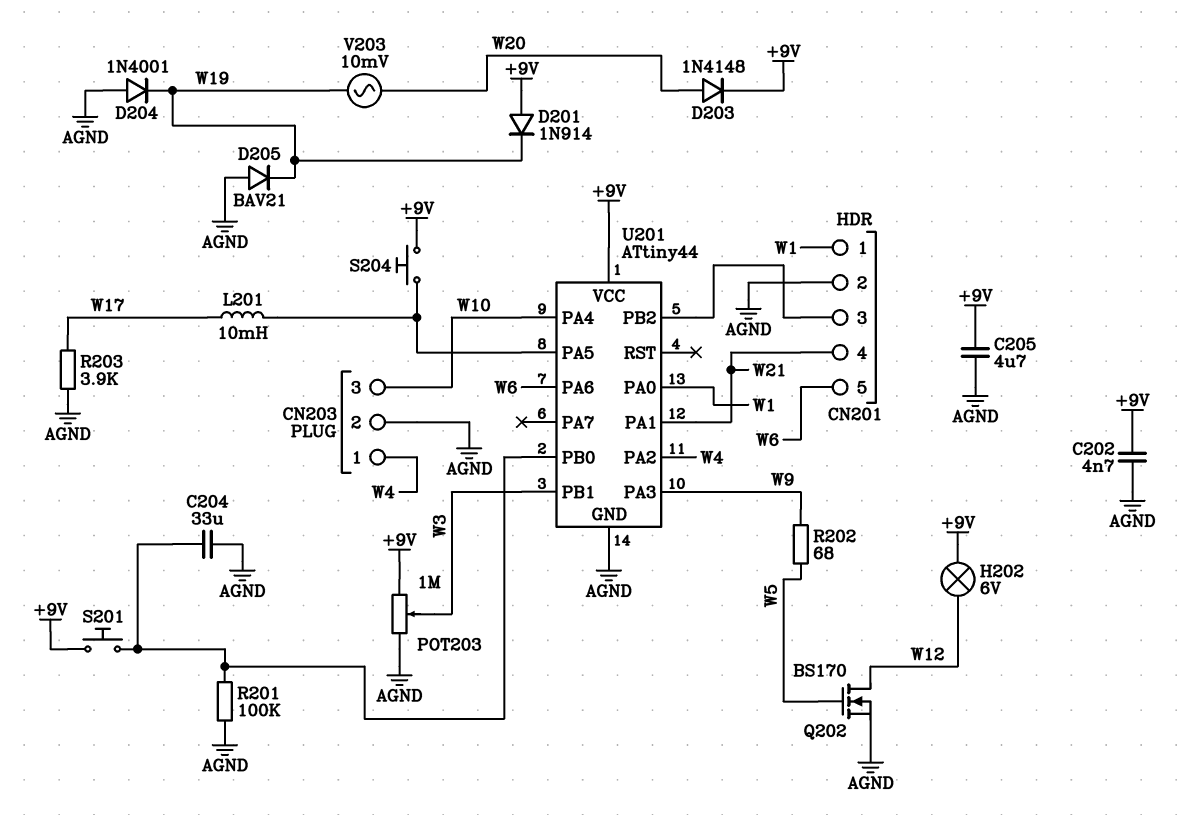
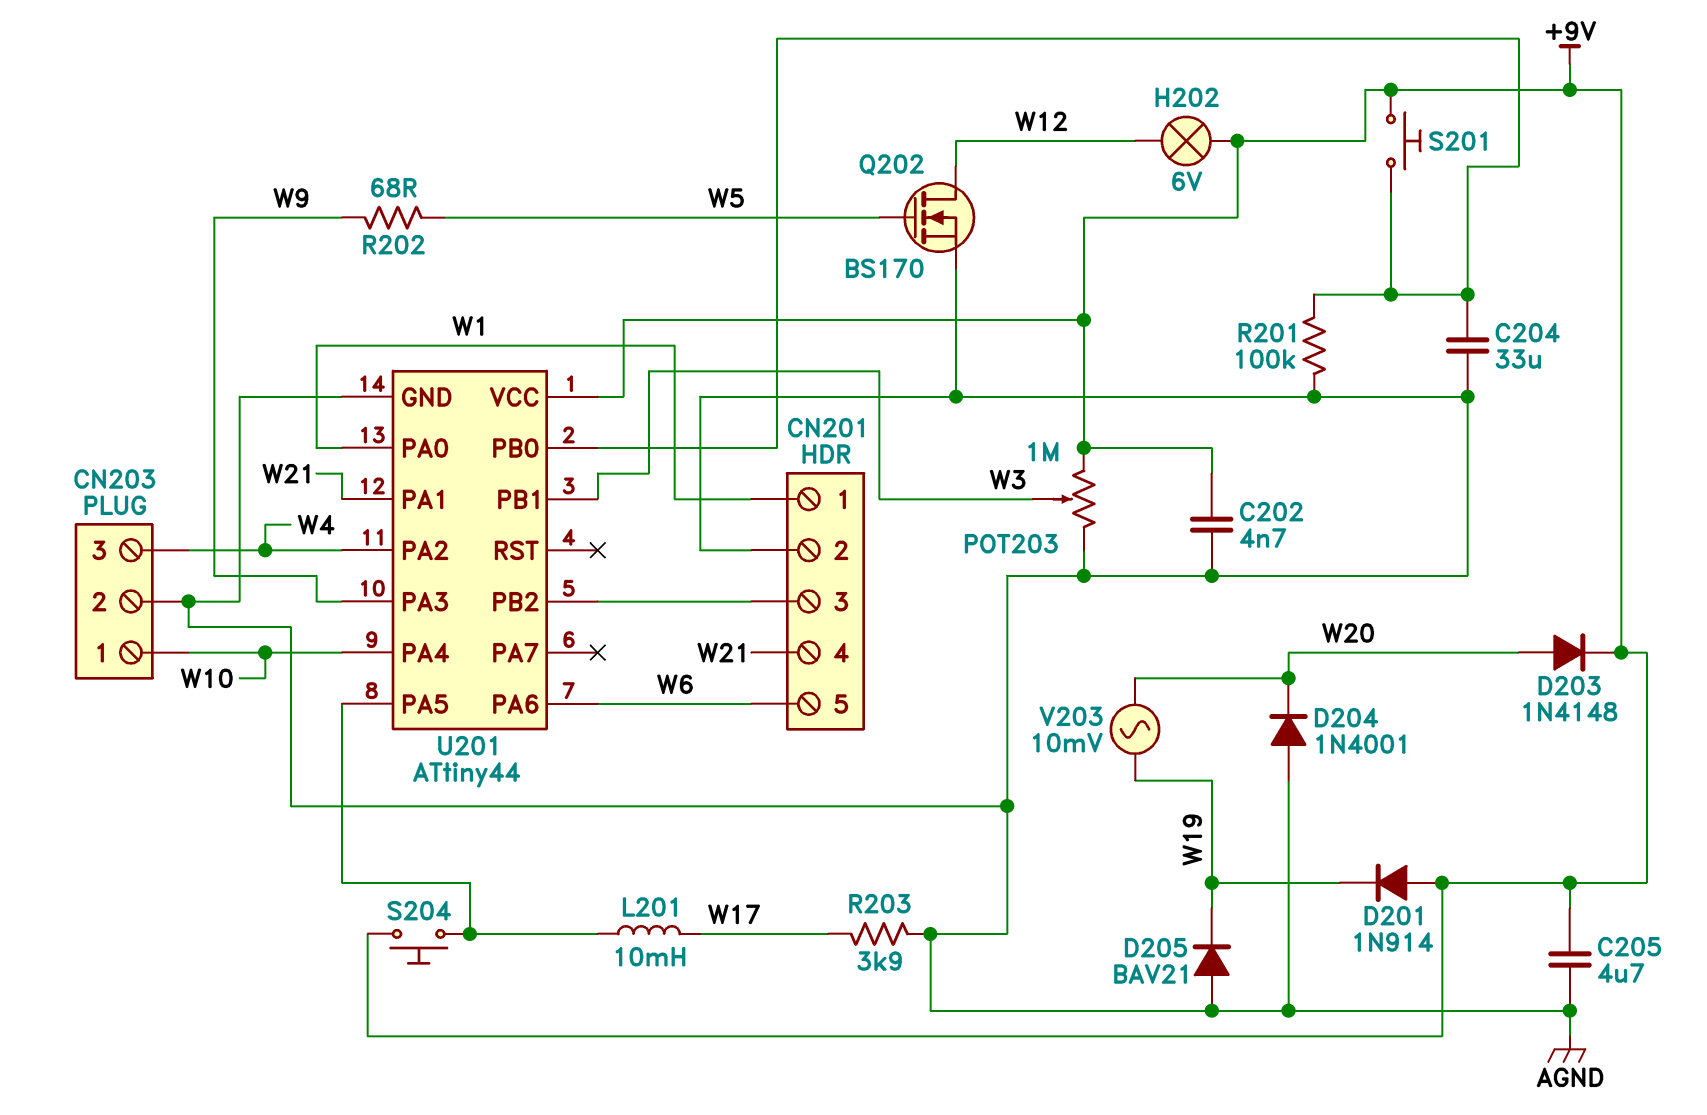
CN203 pin 1: W4 -> W10
CN203 pin 3: W10 -> W4
D204: diode 1N4001 (A AGND, K W19) -> diode 1N4001 (A AGND, K W20)

